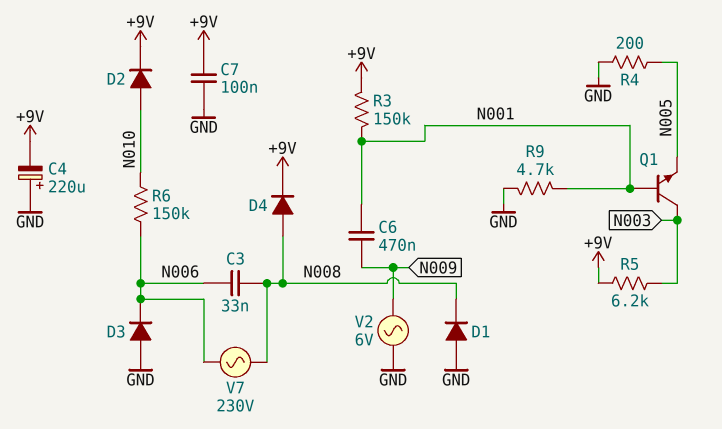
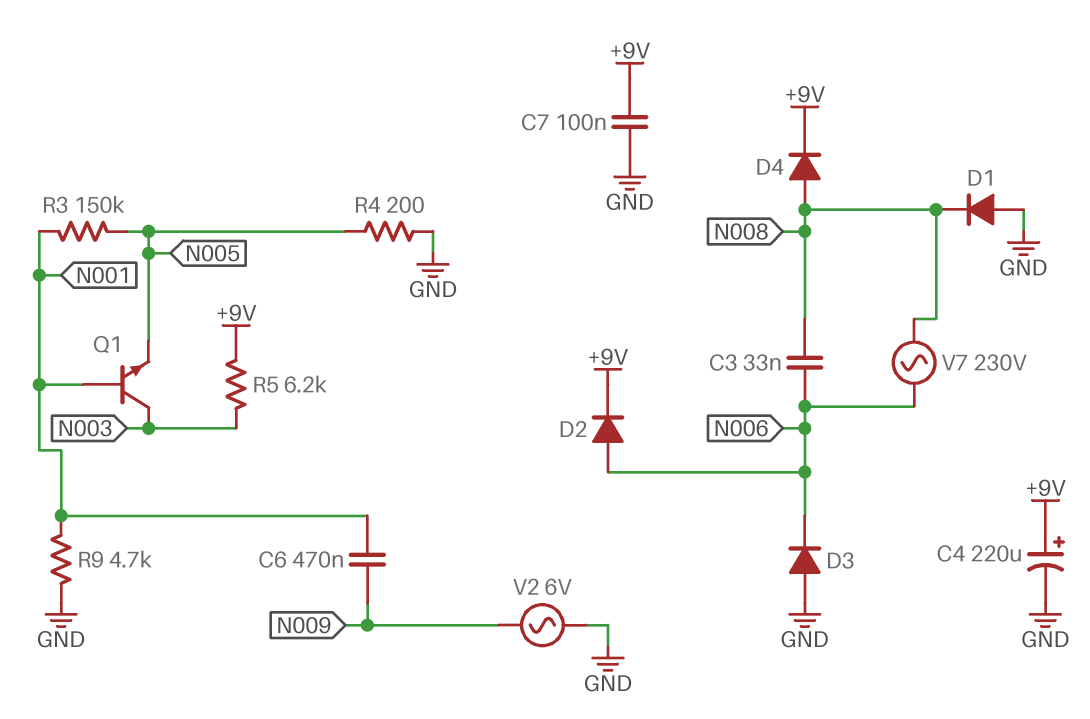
C4: 220uF (plus GND, minus +9V) -> 220uF (plus +9V, minus GND)
D2: diode (A N010, K +9V) -> diode (A N006, K +9V)
R3: 150k (+9V, N001) -> 150k (N001, N005)
R6: 150k (N006, N010) -> none

